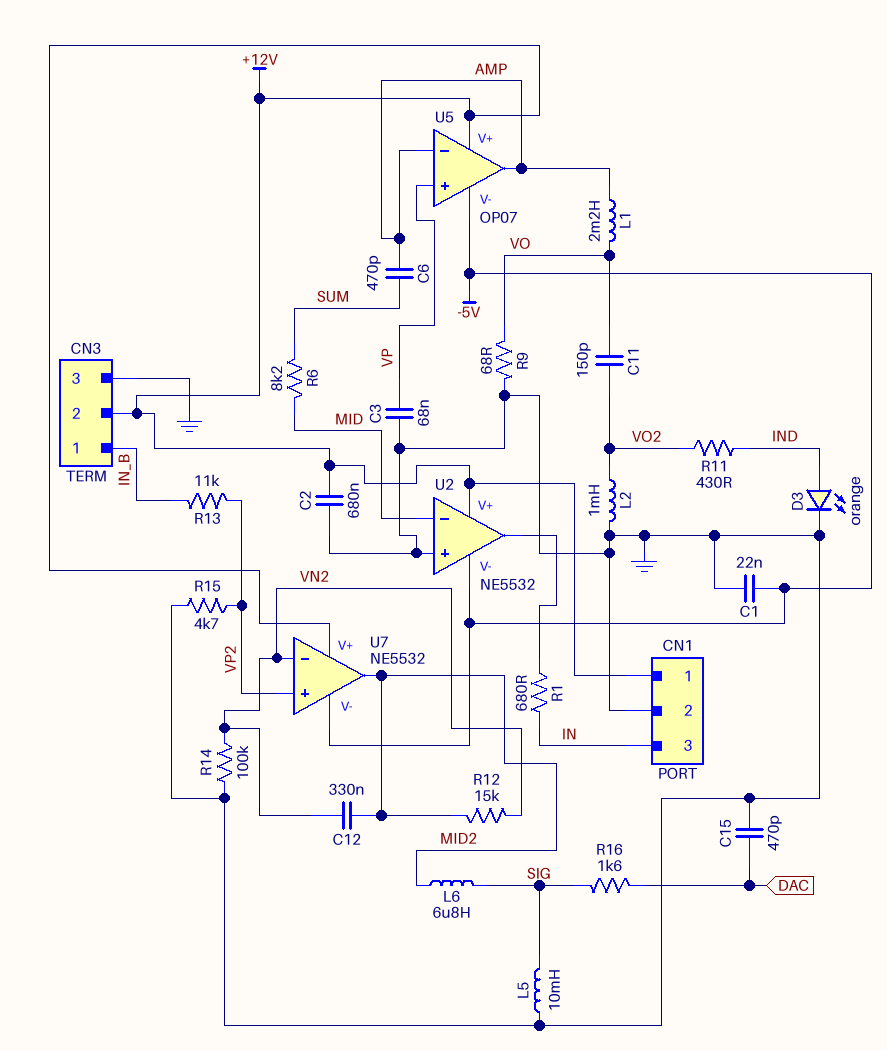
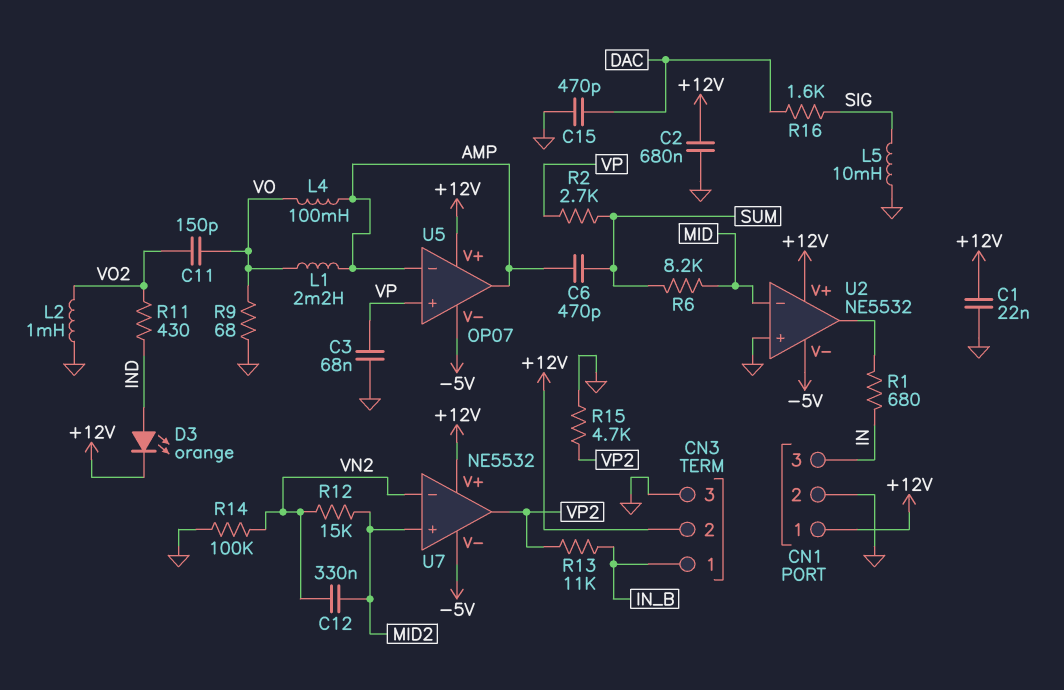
C1: 22nF (-5V, GND) -> 22nF (+12V, GND)
D3: LED orange (A IND, K GND) -> LED orange (A IND, K +12V)
L4: none -> 100mH (AMP, VO)
L6: 6.8uH (MID2, SIG) -> none
R2: none -> 2.7k (SUM, VP)
U7 pin in+: VP2 -> MID2
U7 pin out: MID2 -> VP2

